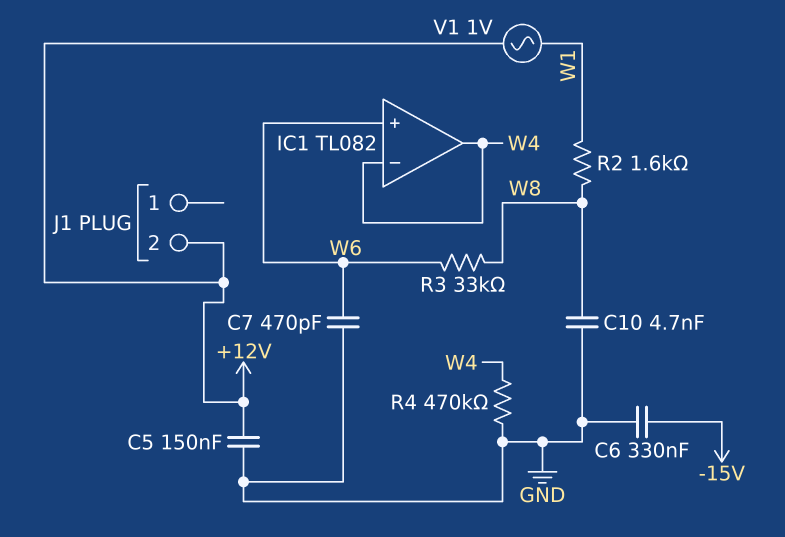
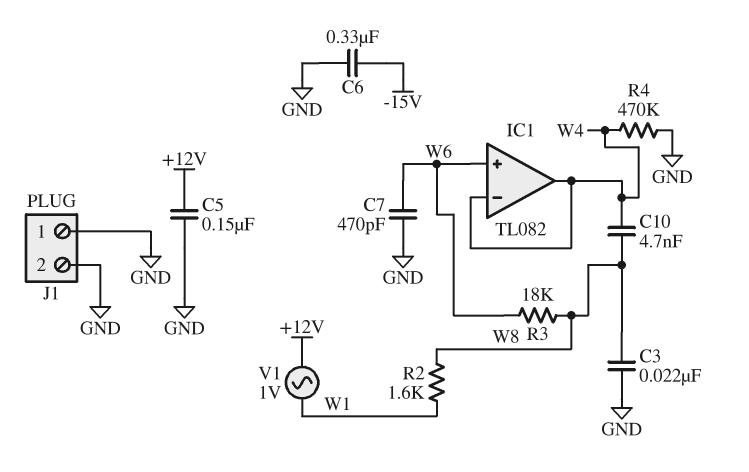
C3: none -> 22nF (GND, W8)
C10: 4.7nF (GND, W8) -> 4.7nF (W4, W8)
J1 pin 1: none -> GND
J1 pin 2: +12V -> GND
R3: 33k (W6, W8) -> 18k (W6, W8)

